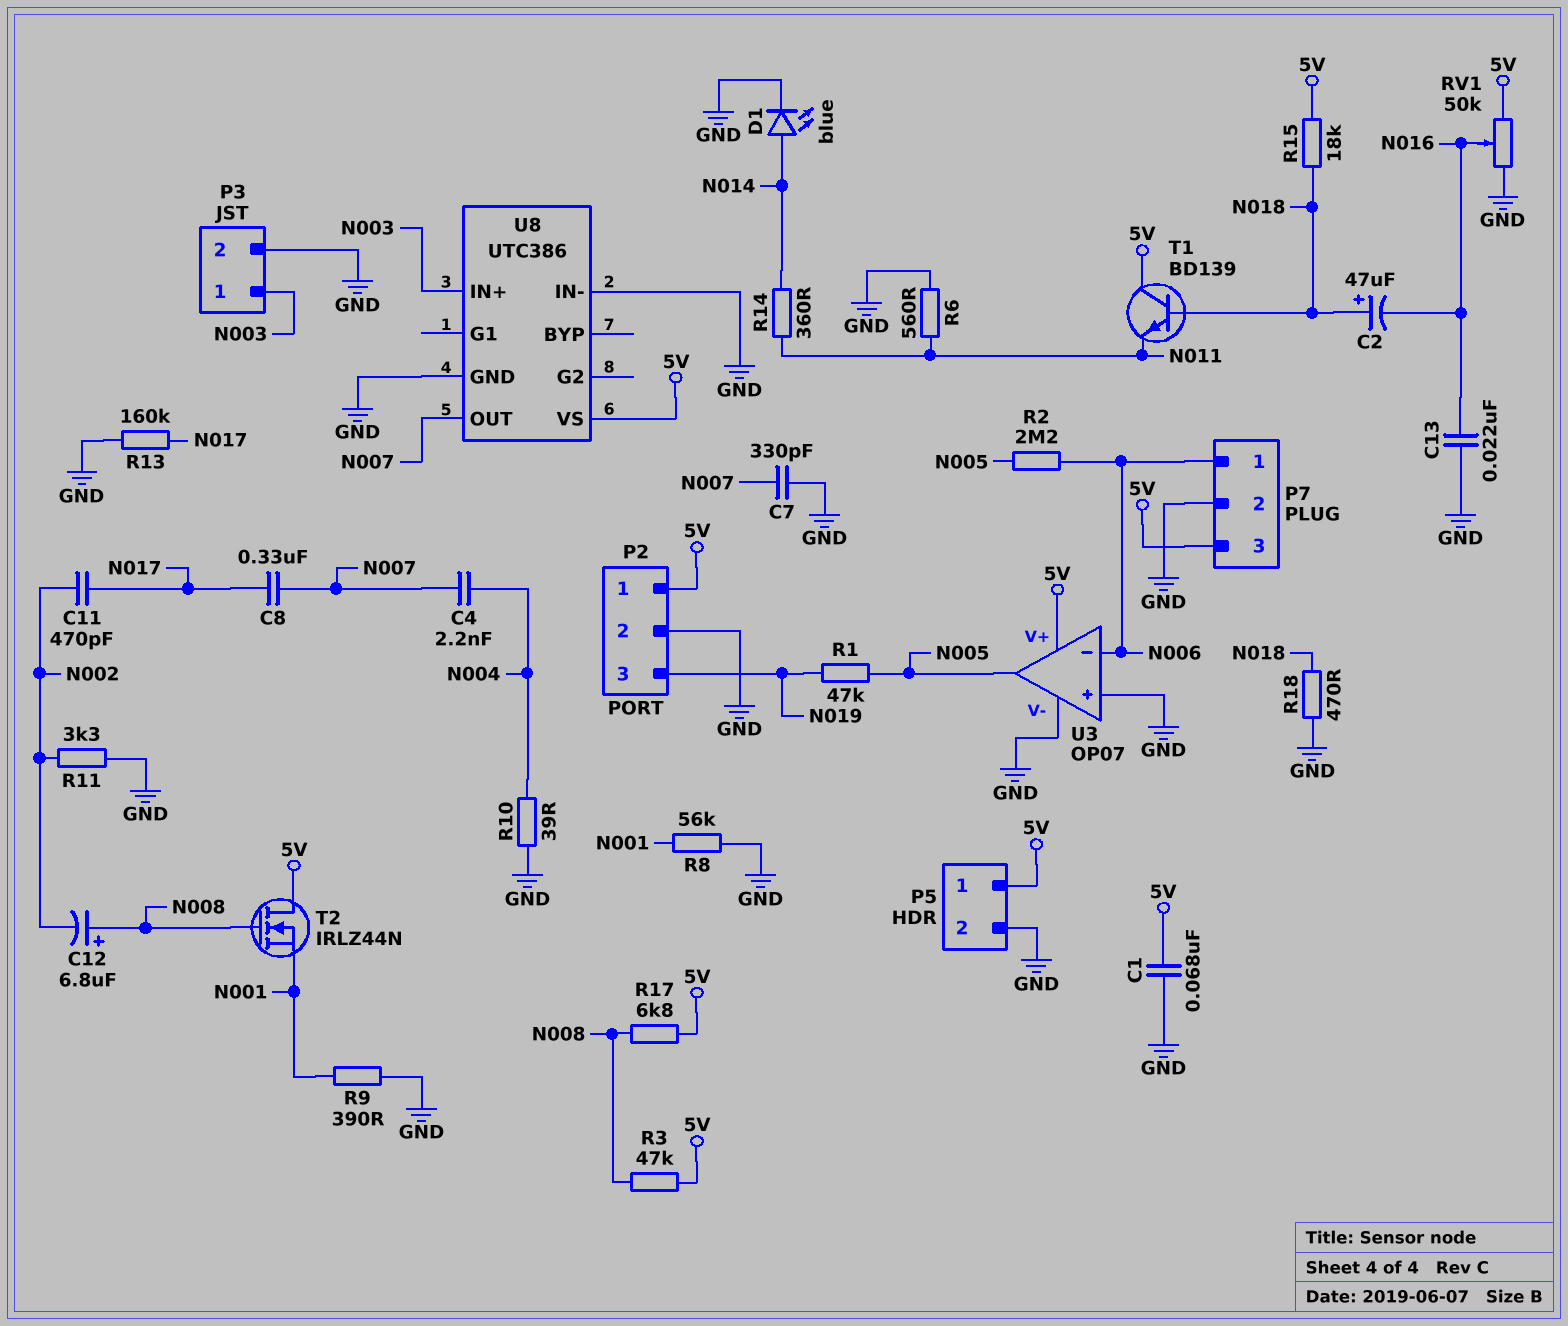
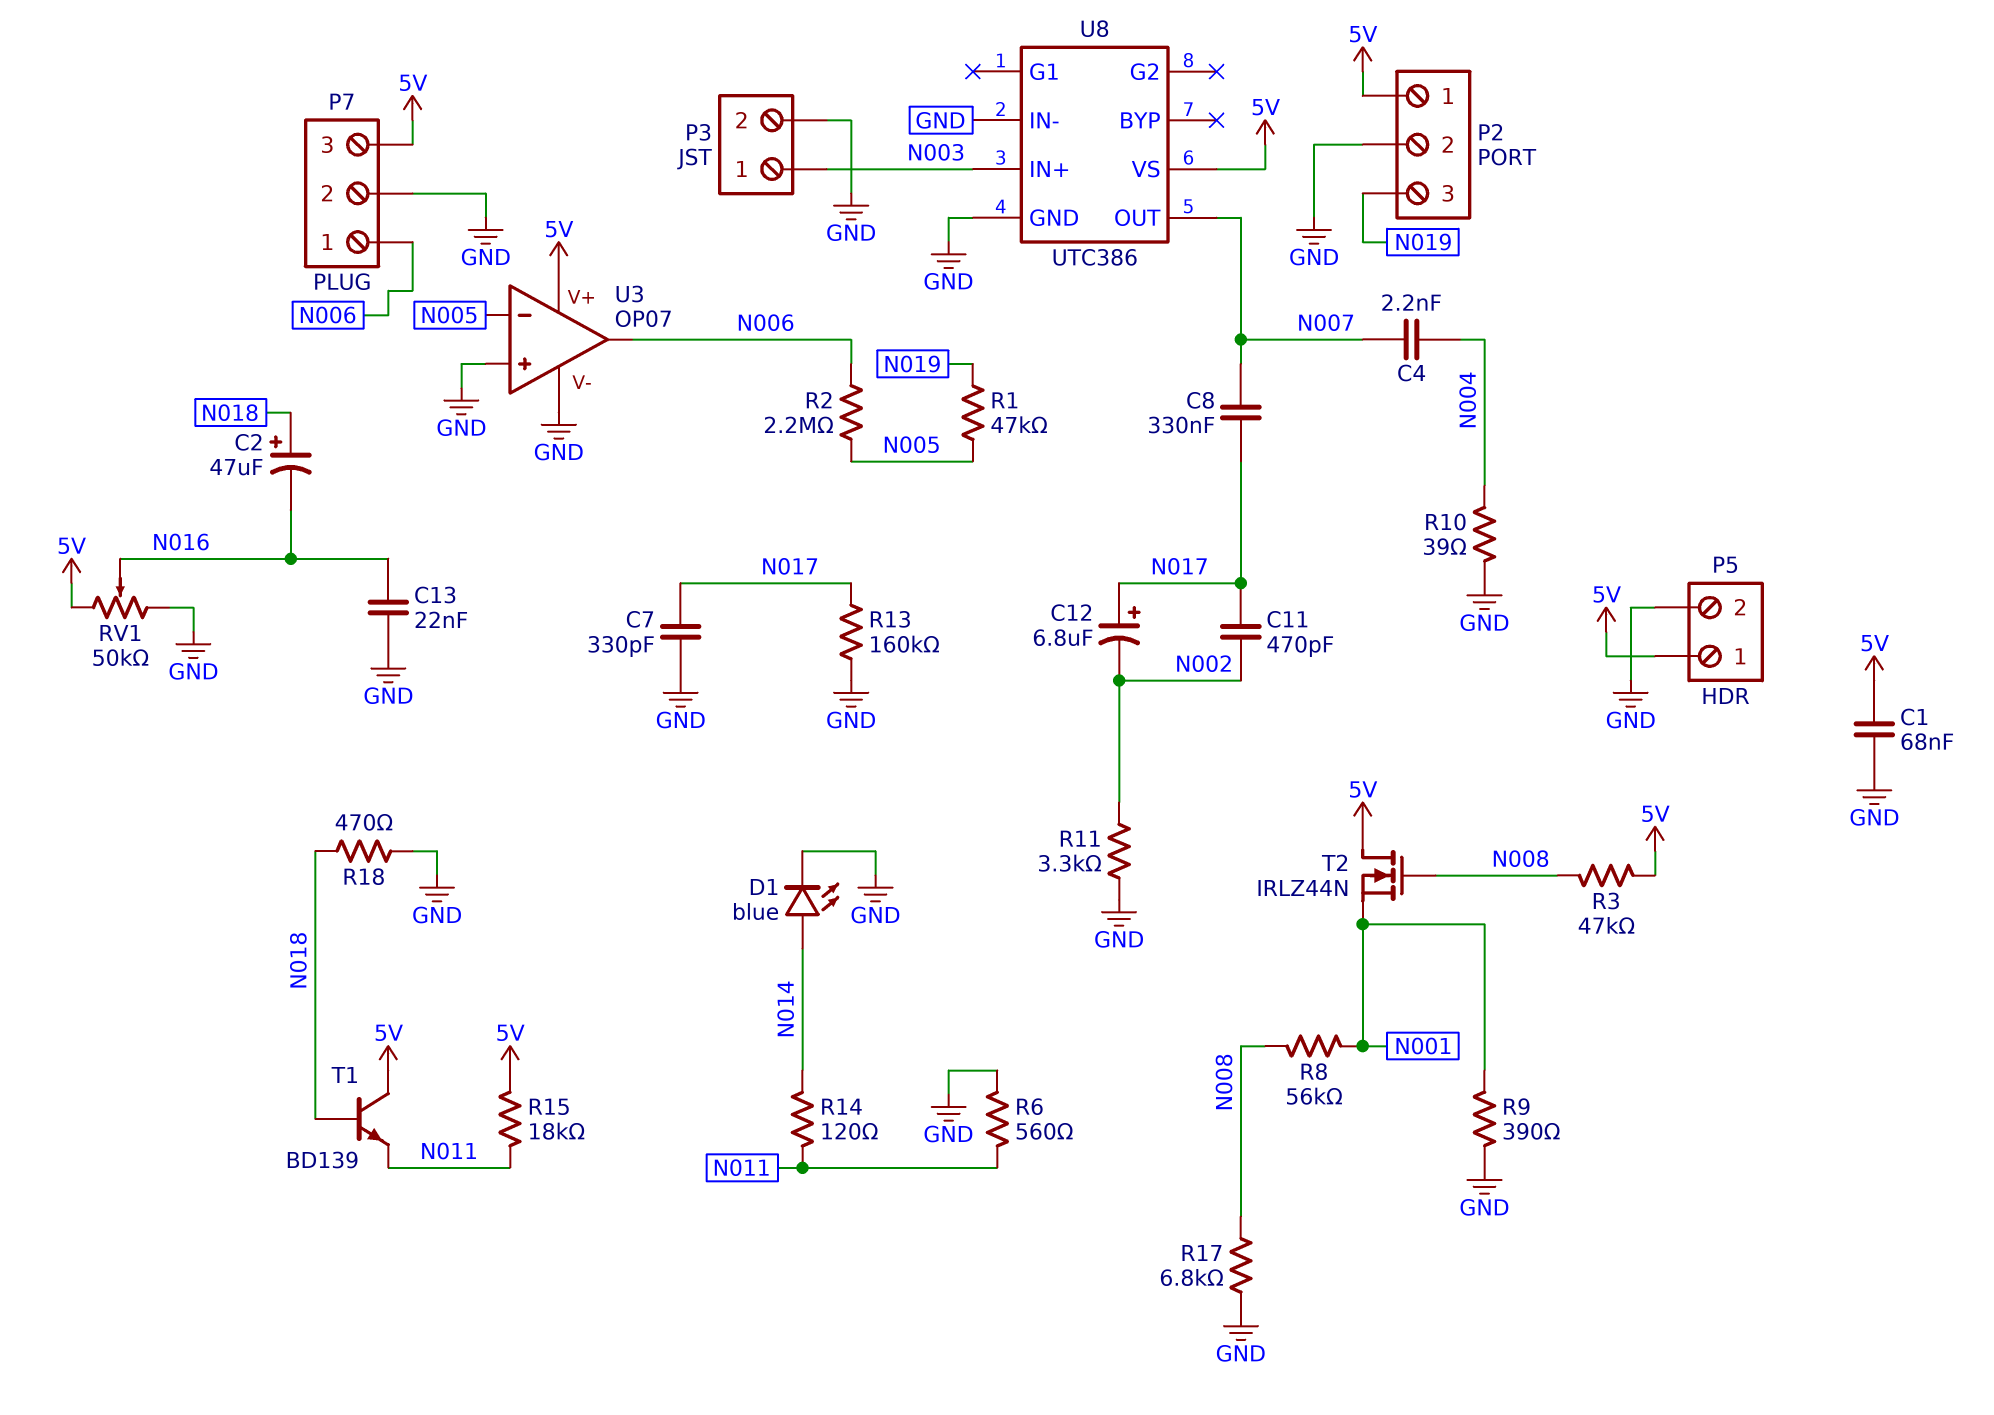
C7: 330pF (GND, N007) -> 330pF (GND, N017)
C12: 6.8uF (plus N008, minus N002) -> 6.8uF (plus N017, minus N002)
R8: 56k (GND, N001) -> 56k (N001, N008)
R14: 360 (N011, N014) -> 120 (N011, N014)
R15: 18k (5V, N018) -> 18k (5V, N011)
R17: 6.8k (5V, N008) -> 6.8k (GND, N008)
U3 pin in-: N006 -> N005
U3 pin out: N005 -> N006

